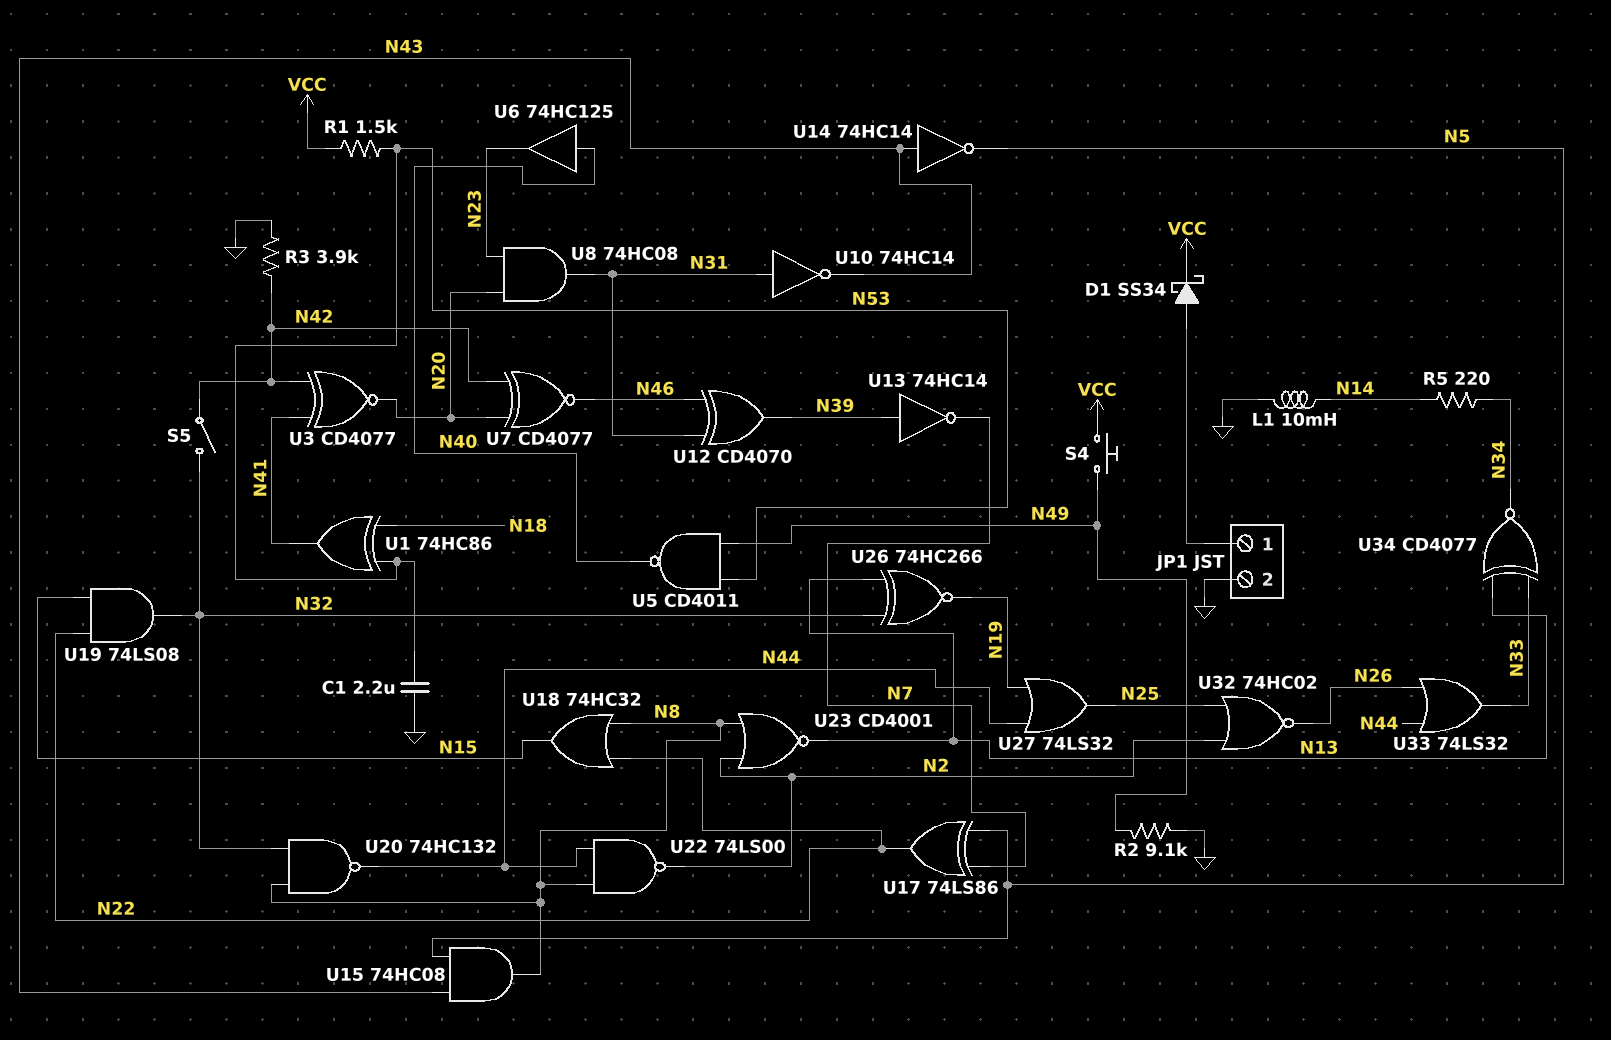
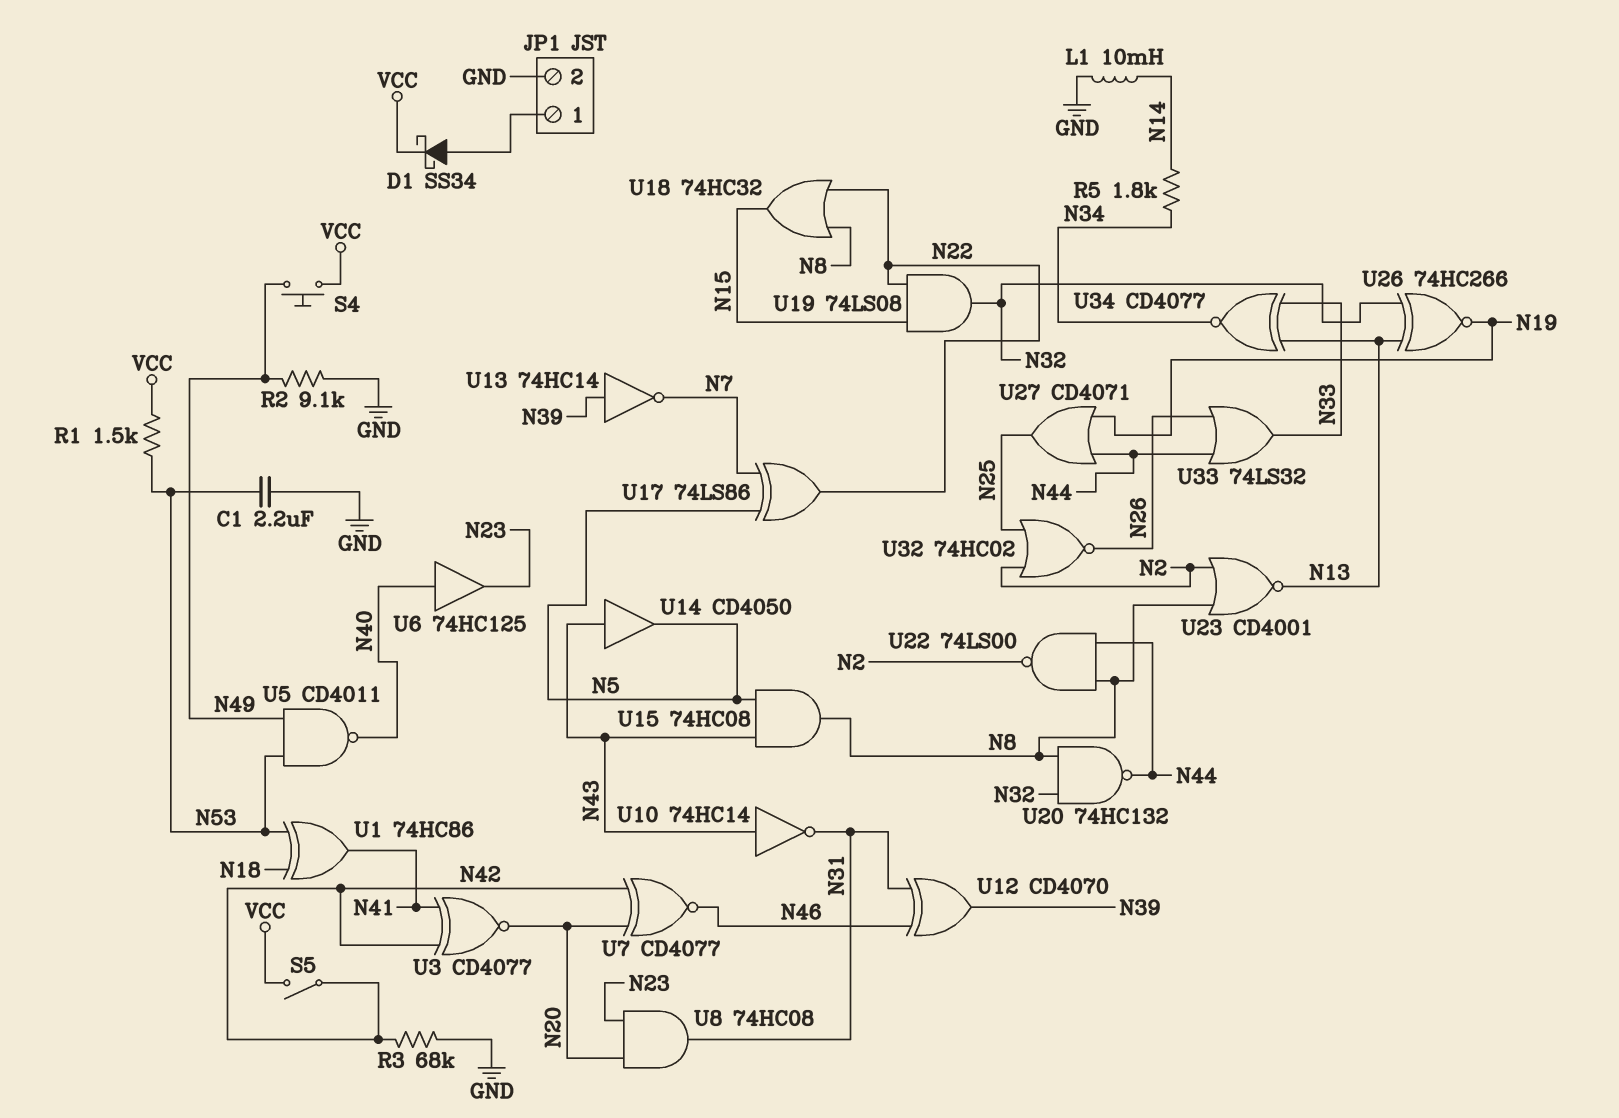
R3: 3.9k (GND, N42) -> 68k (GND, N42)
R5: 220 (N14, N34) -> 1.8k (N14, N34)
S5: switch (N32, N42) -> switch (N42, VCC)
U10: NOT 74HC14 (in N31, out N43) -> NOT 74HC14 (in N43, out N31)
U14: NOT 74HC14 (in N43, out N5) -> buffer CD4050 (in N43, out N5)
U27: OR 74LS32 (in N19, in N44, out N25) -> OR CD4071 (in N19, in N44, out N25)

